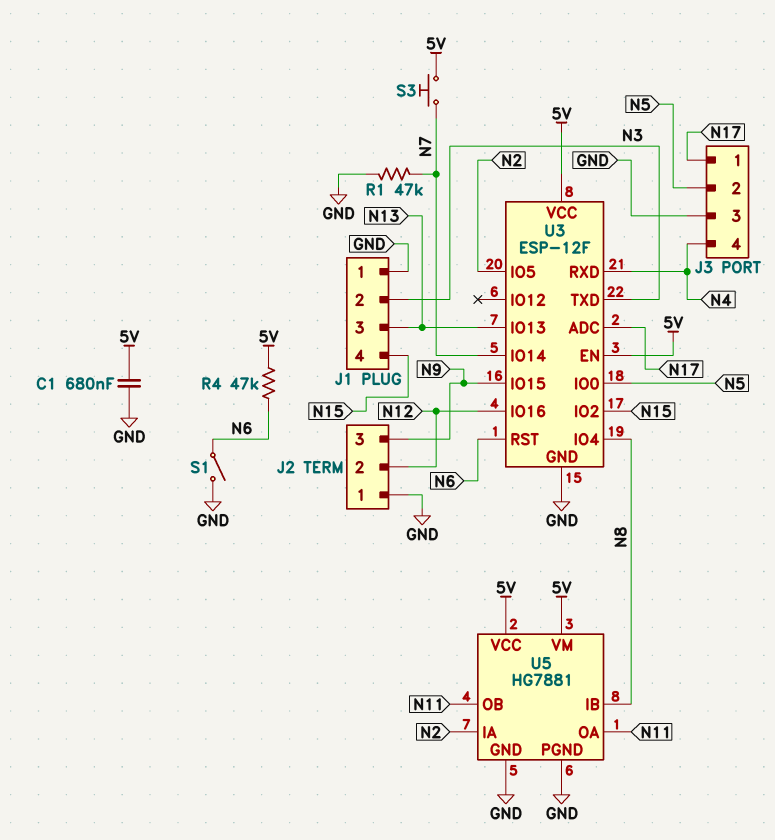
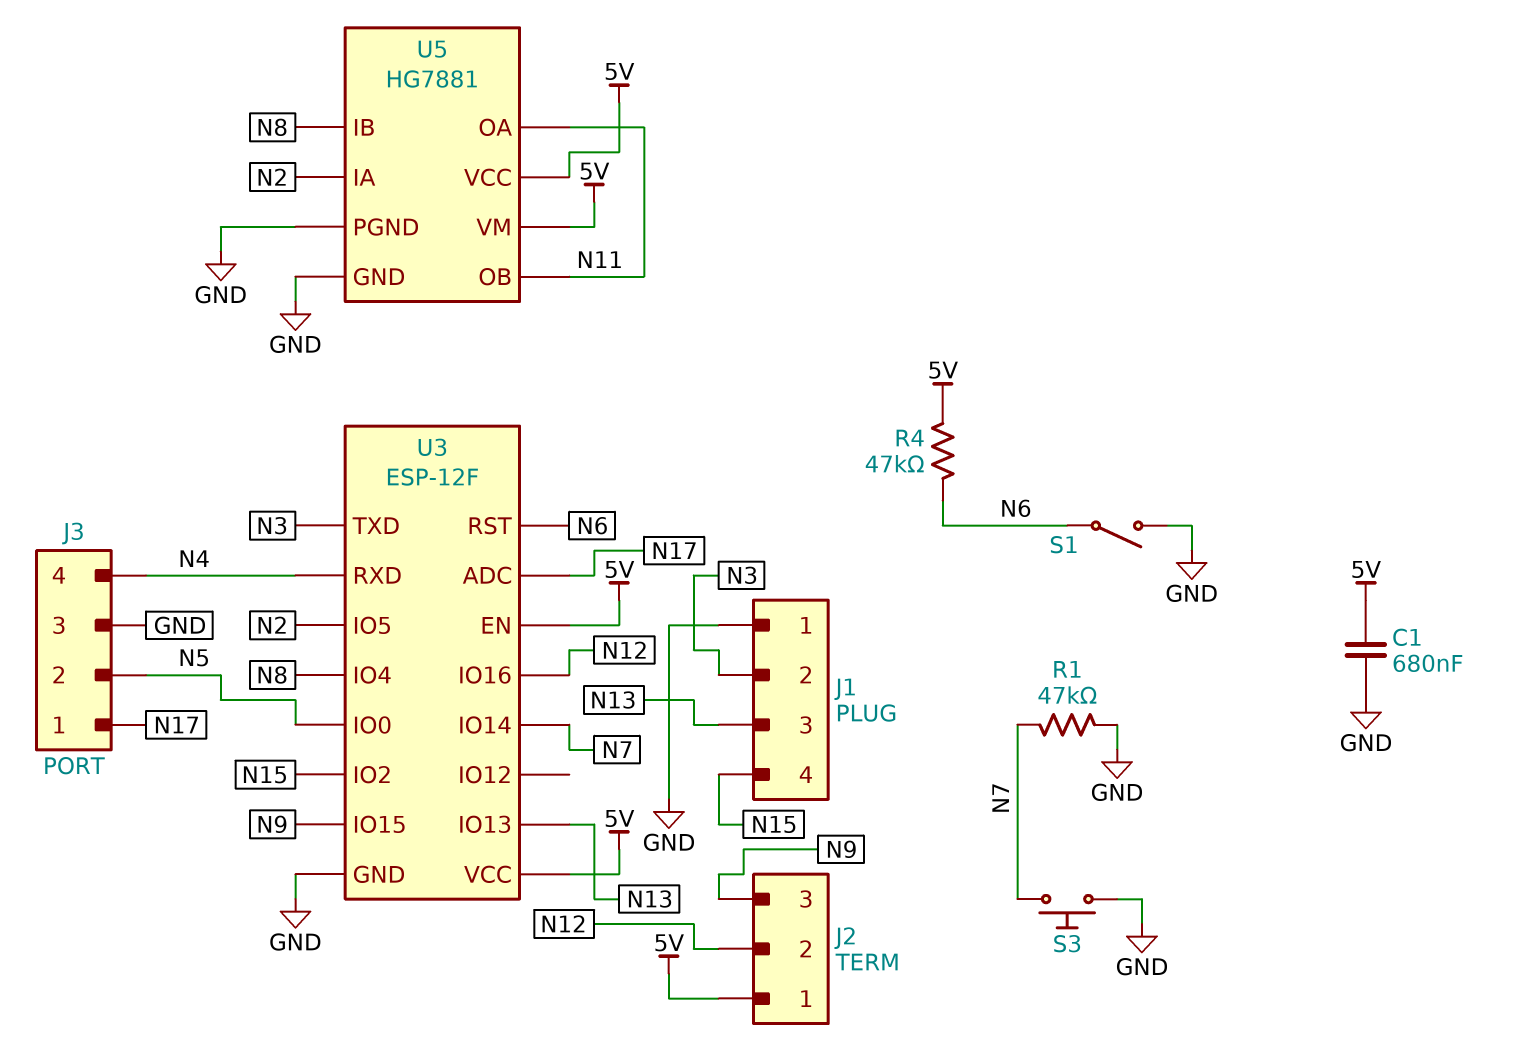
J2 pin 1: GND -> 5V
S3: button (5V, N7) -> button (GND, N7)

